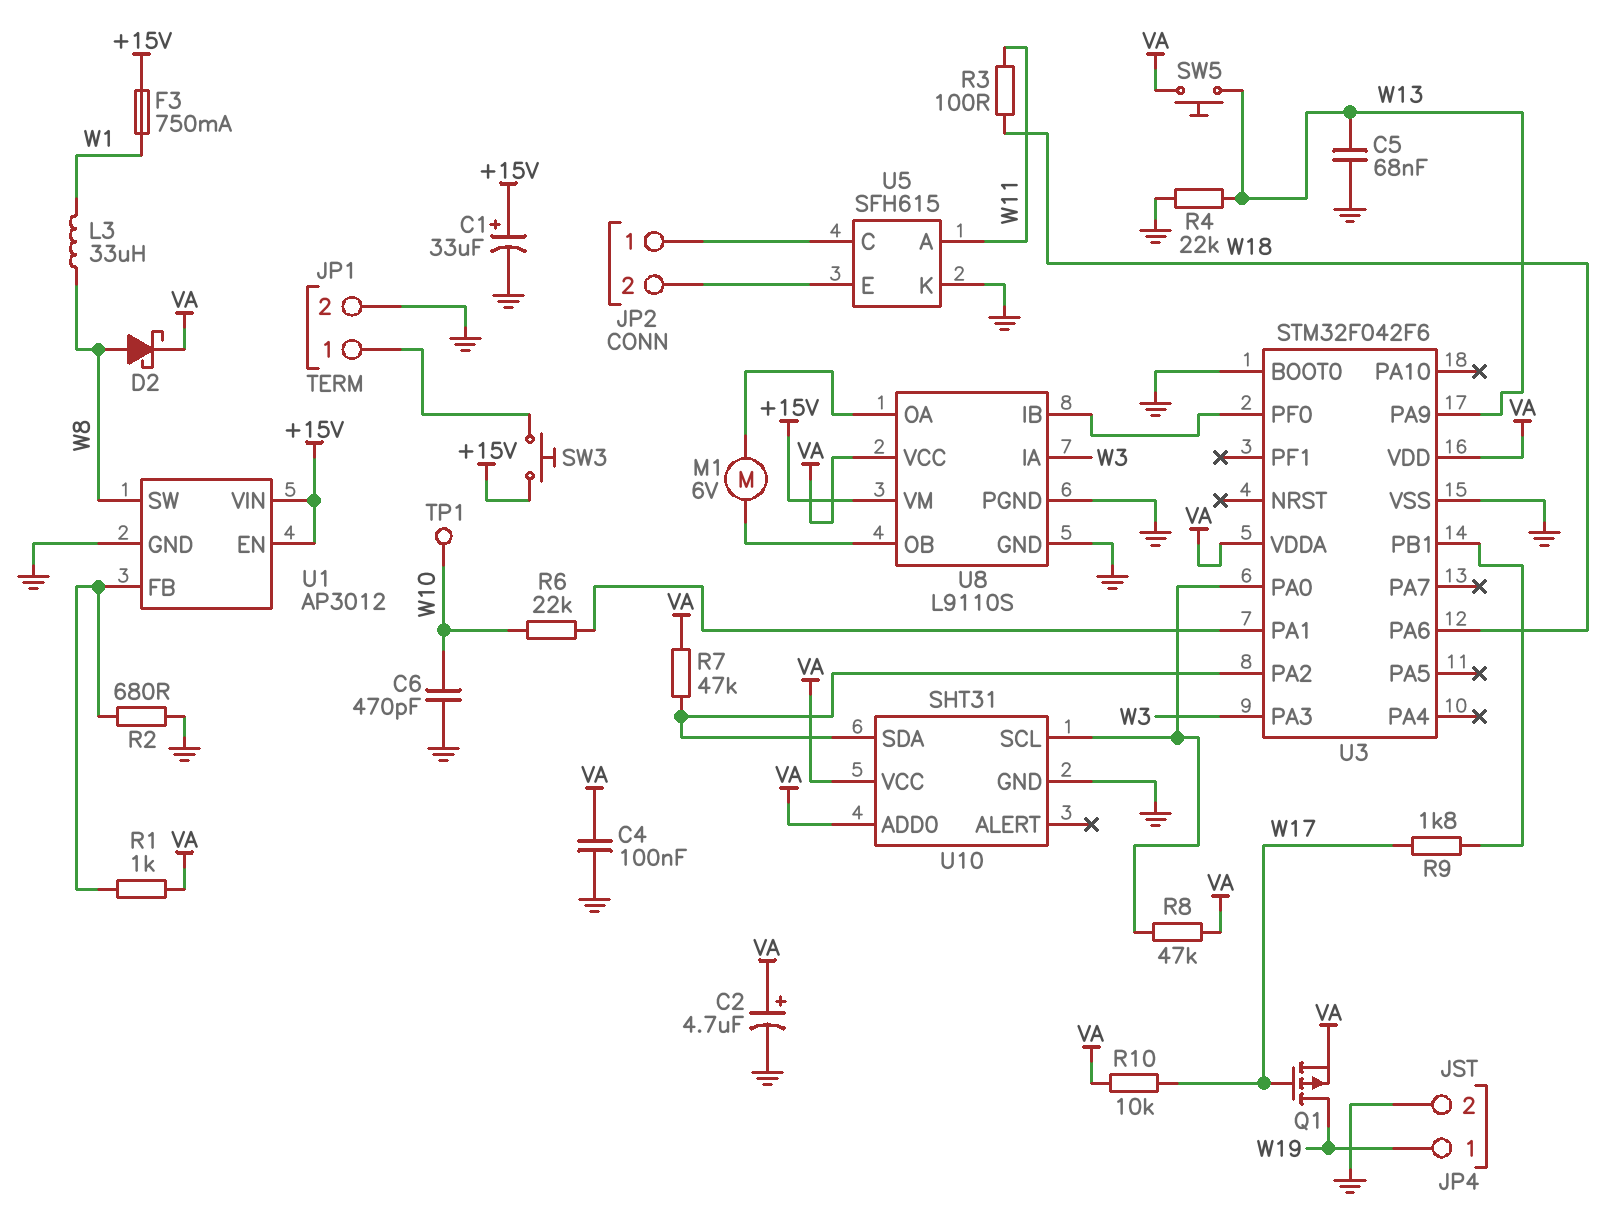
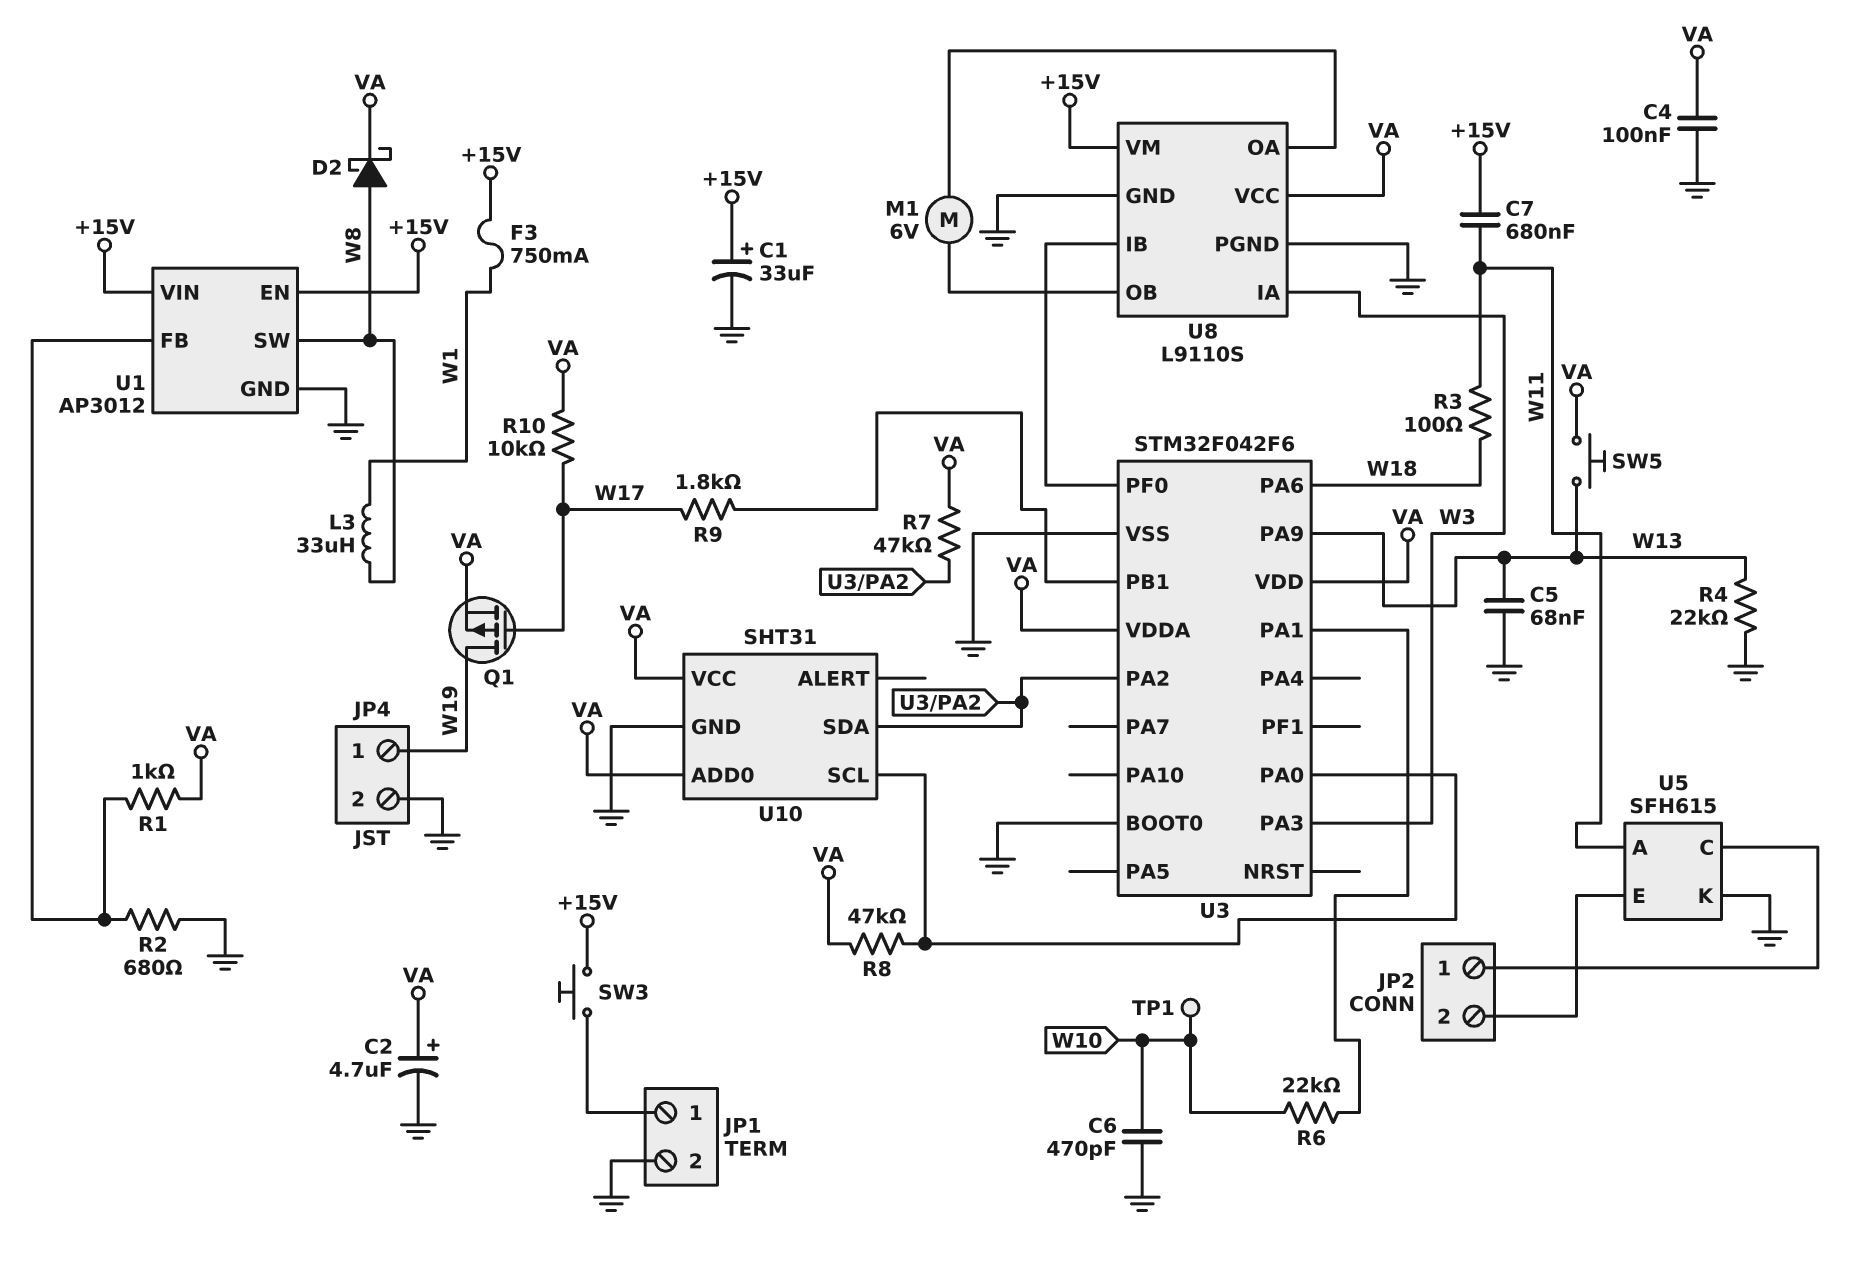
C7: none -> 680nF (+15V, W11)

